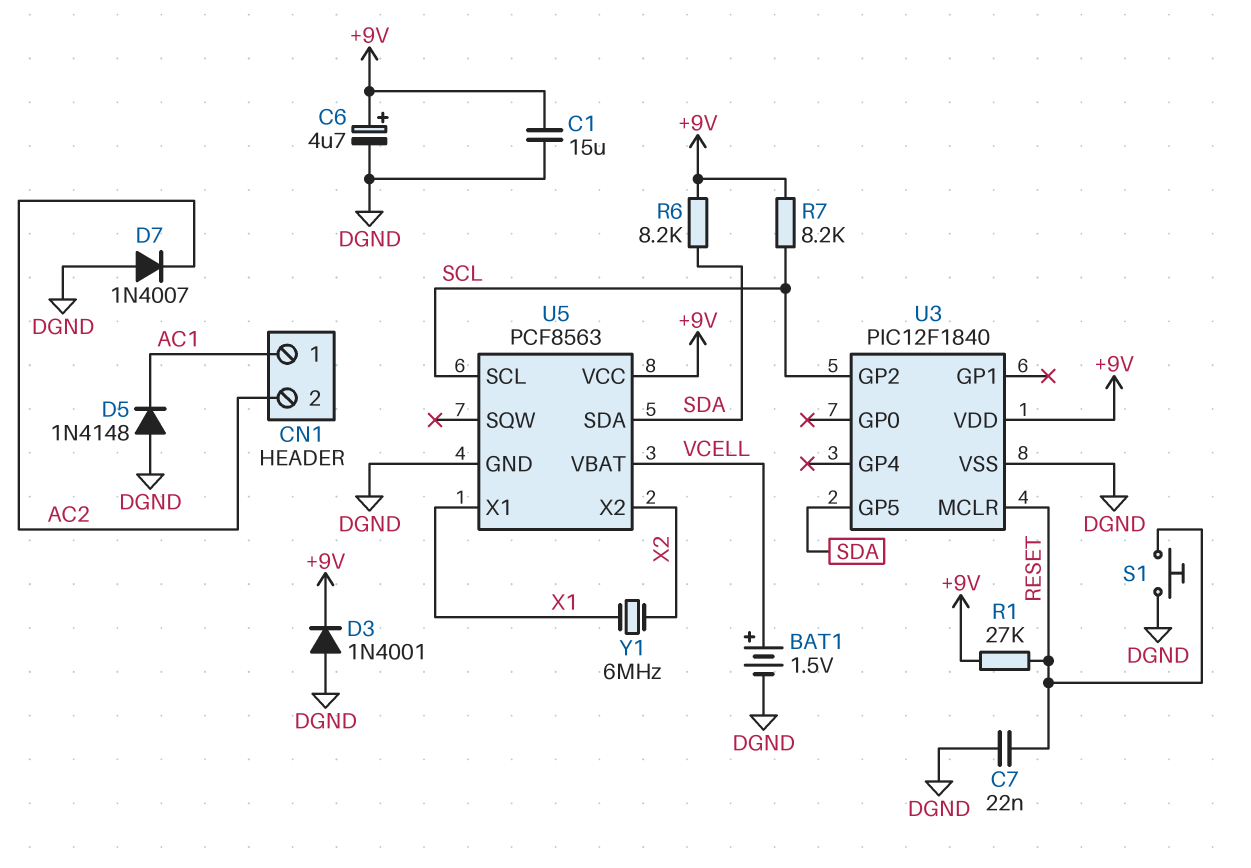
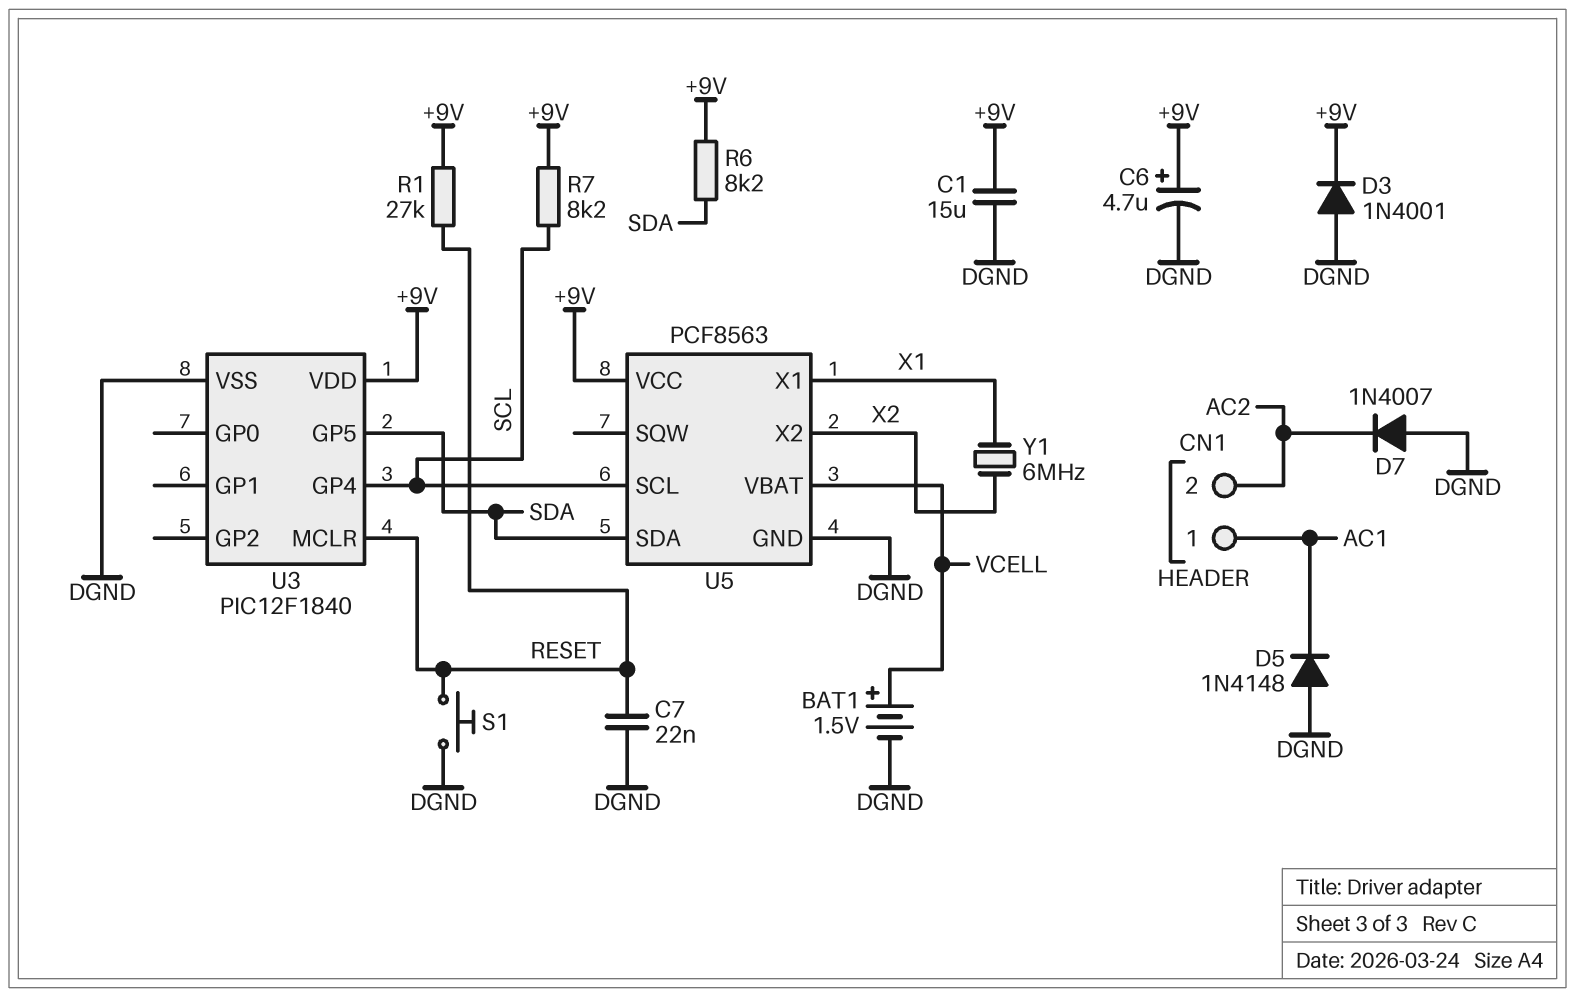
U3 pin GP2: SCL -> none
U3 pin GP4: none -> SCL

